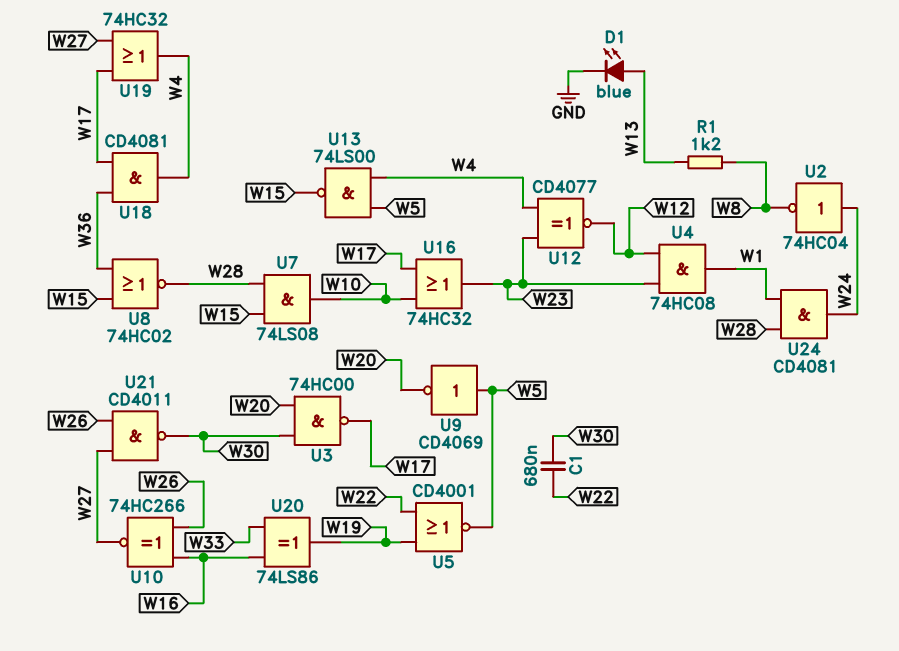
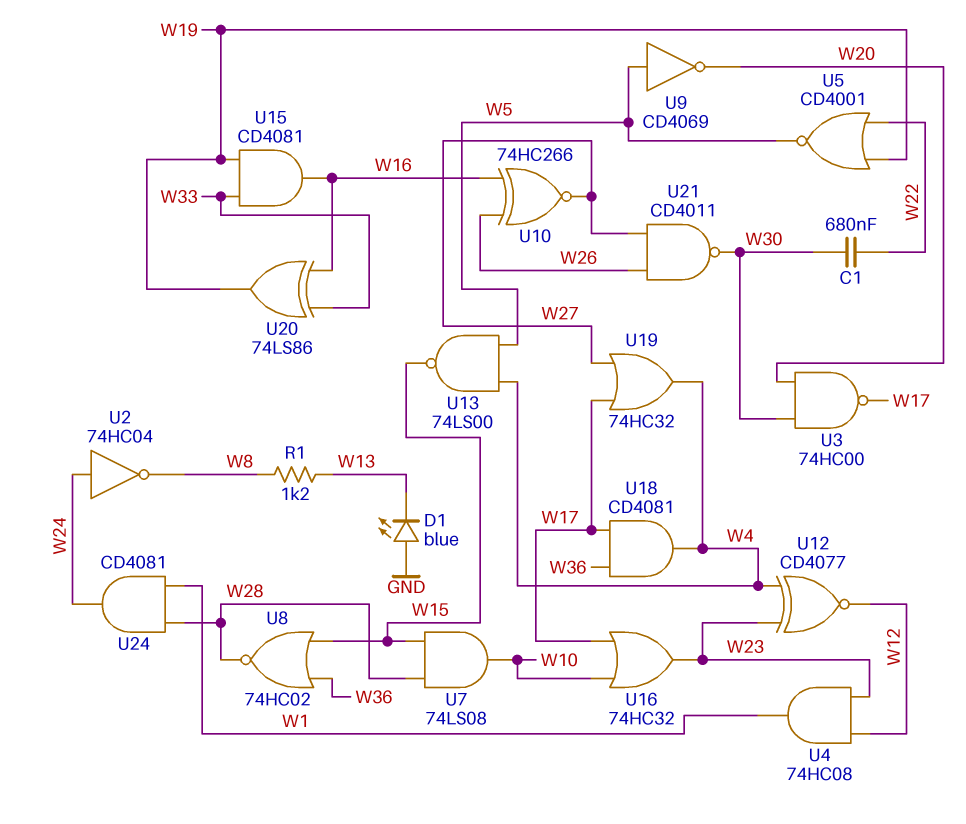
D1: LED blue (A W13, K GND) -> LED blue (A GND, K W13)
U15: none -> AND CD4081 (in W19, in W33, out W16)

